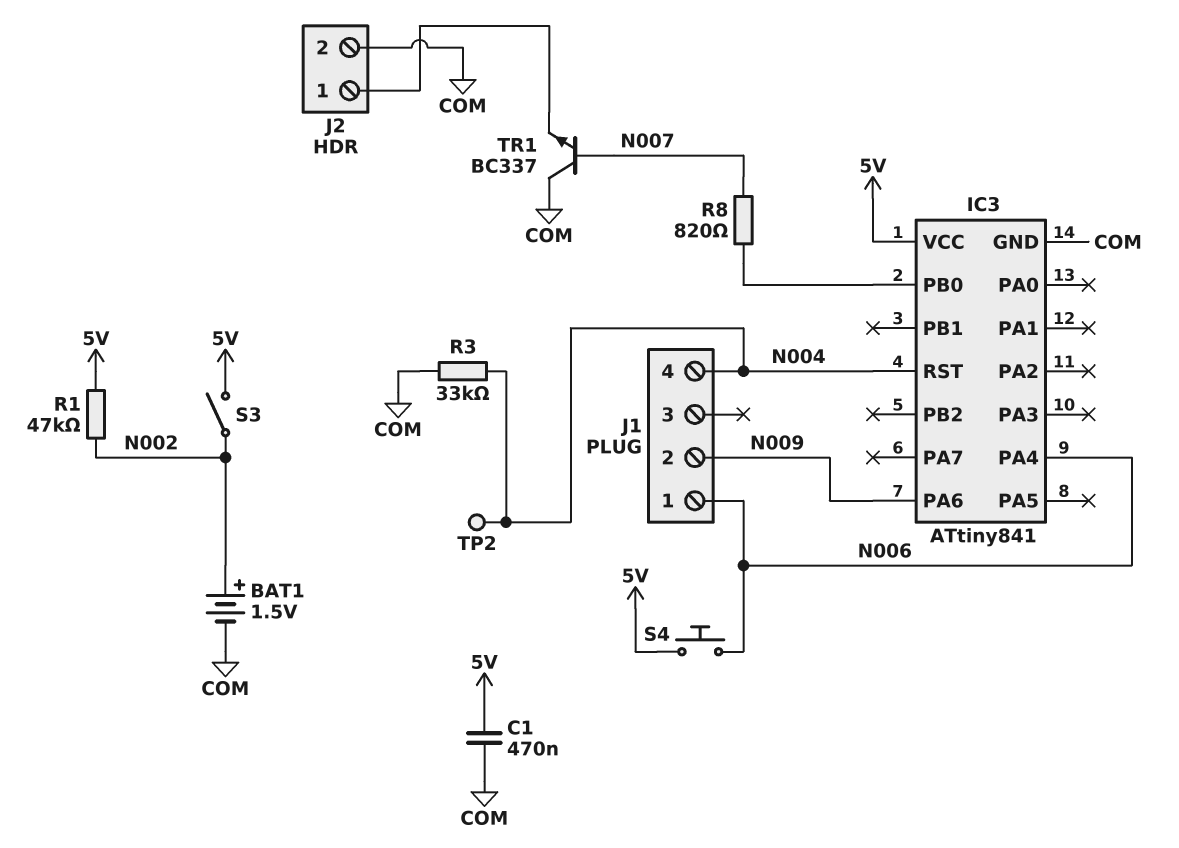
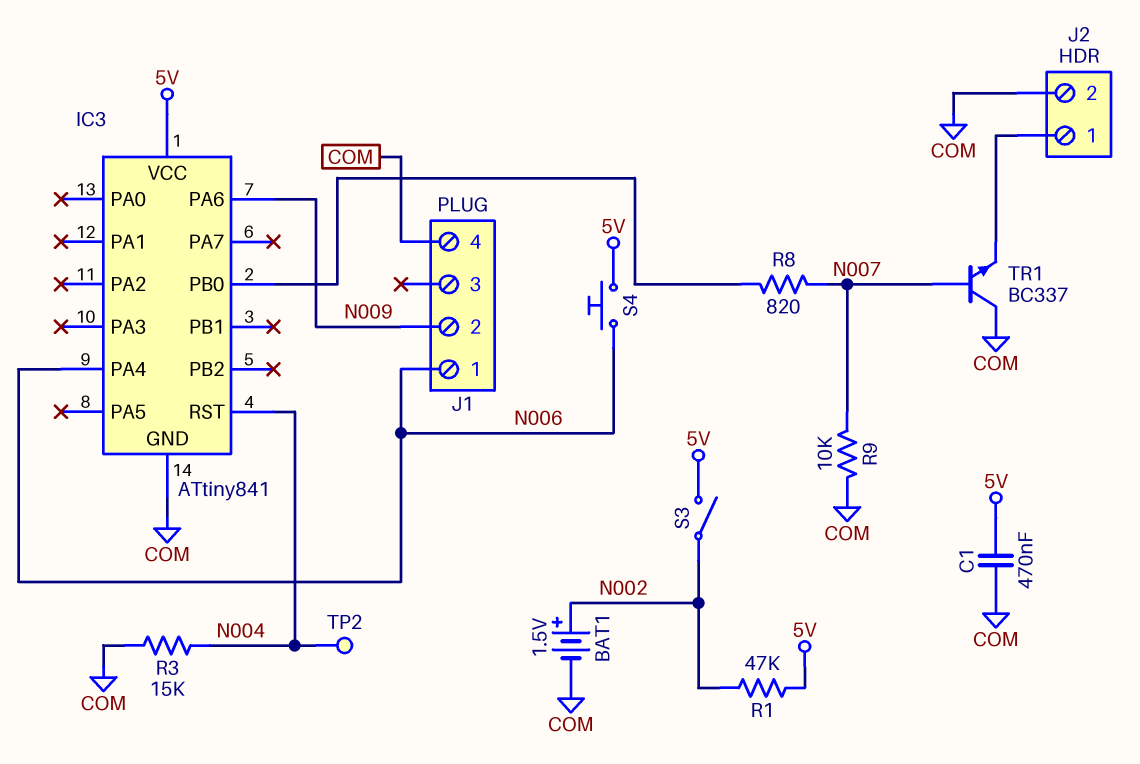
J1 pin 4: N004 -> COM
R3: 33k (COM, N004) -> 15k (COM, N004)
R9: none -> 10k (COM, N007)

